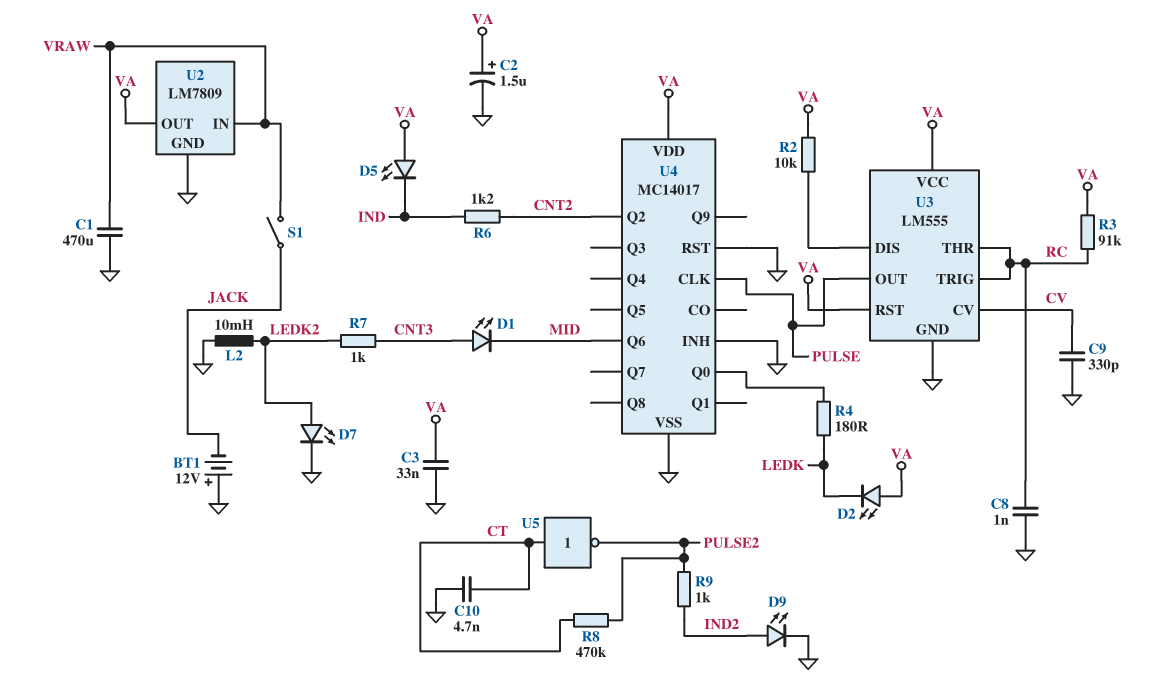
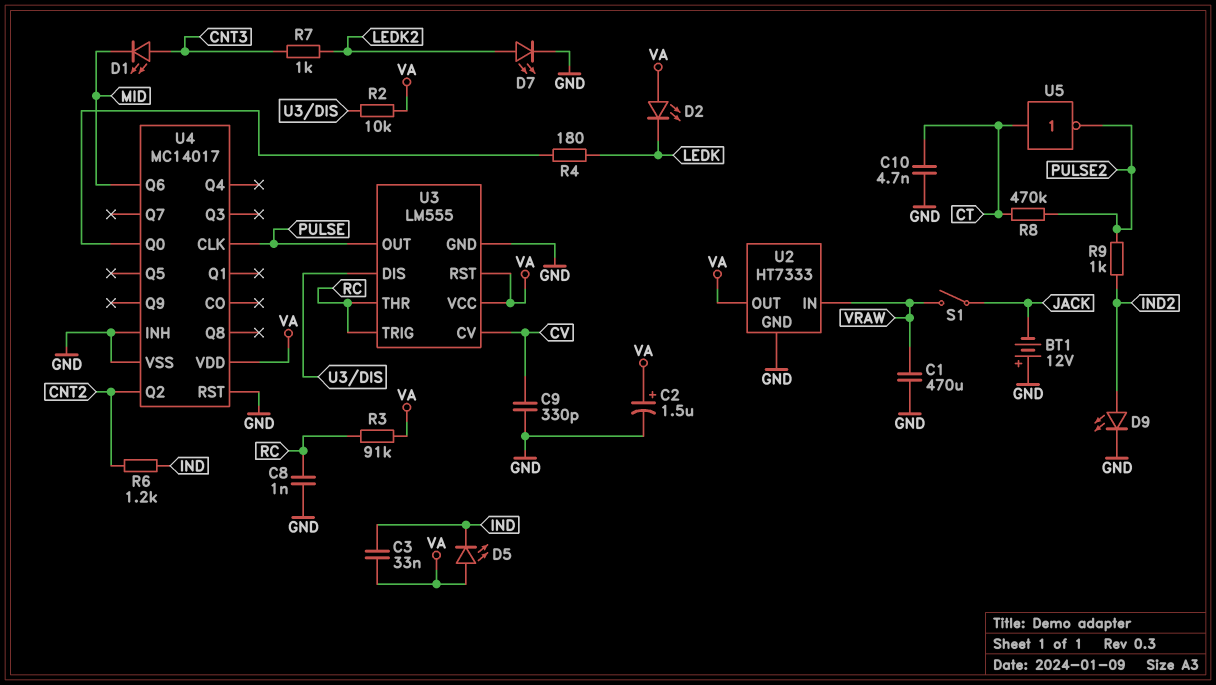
C3: 33nF (GND, VA) -> 33nF (IND, VA)
L2: 10mH (GND, LEDK2) -> none
U2: LM7809 -> HT7333

